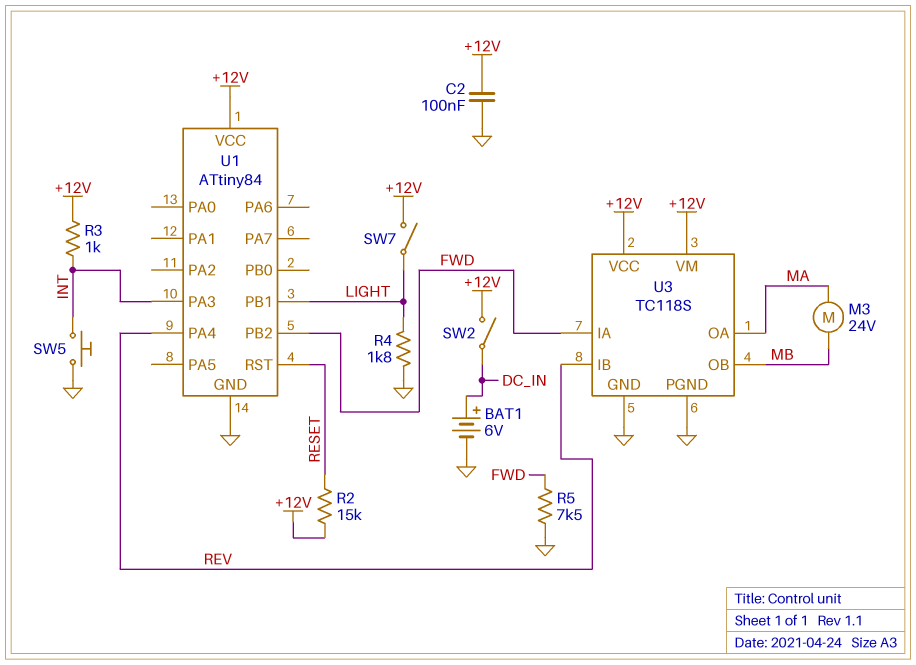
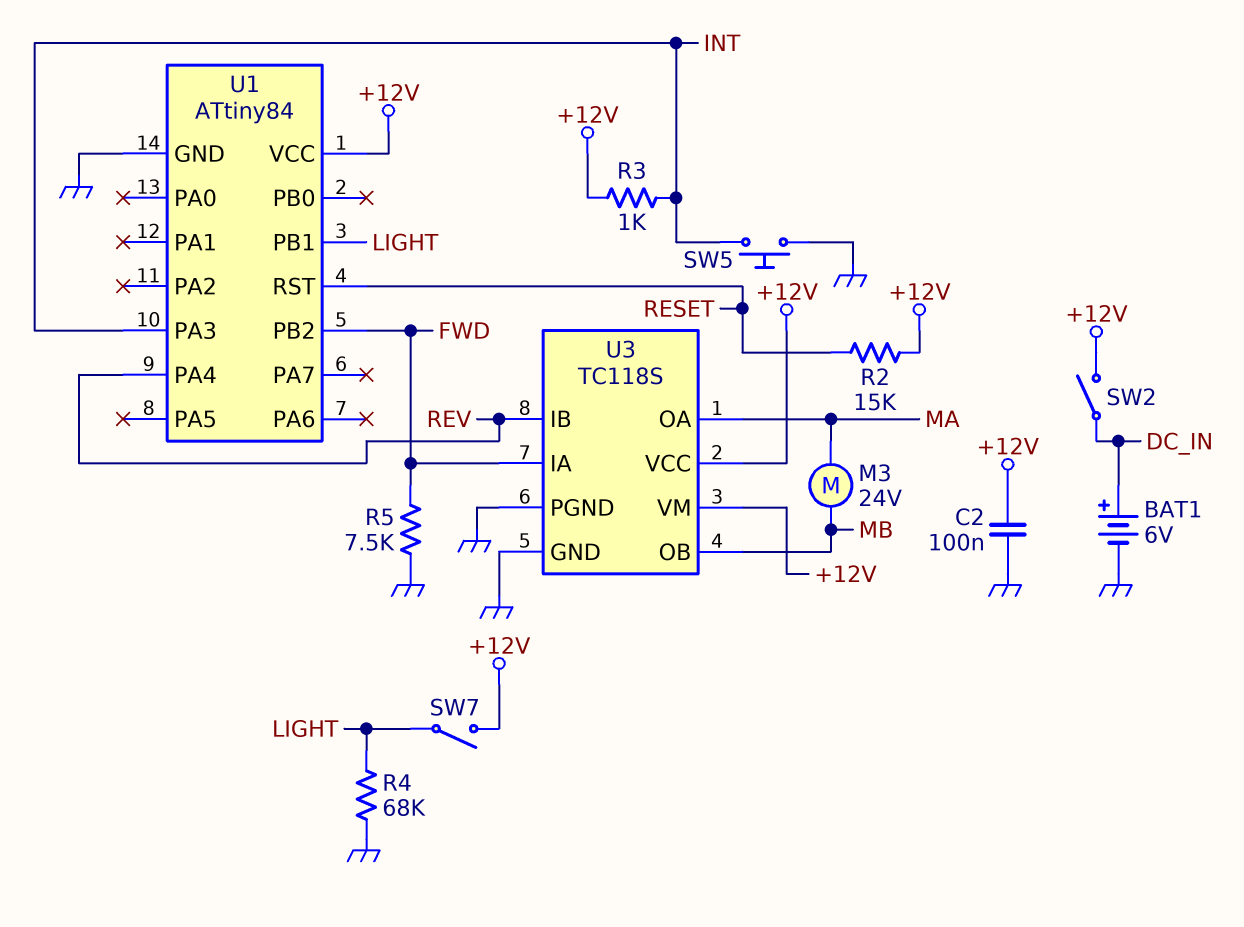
R4: 1.8k (GND, LIGHT) -> 68k (GND, LIGHT)

